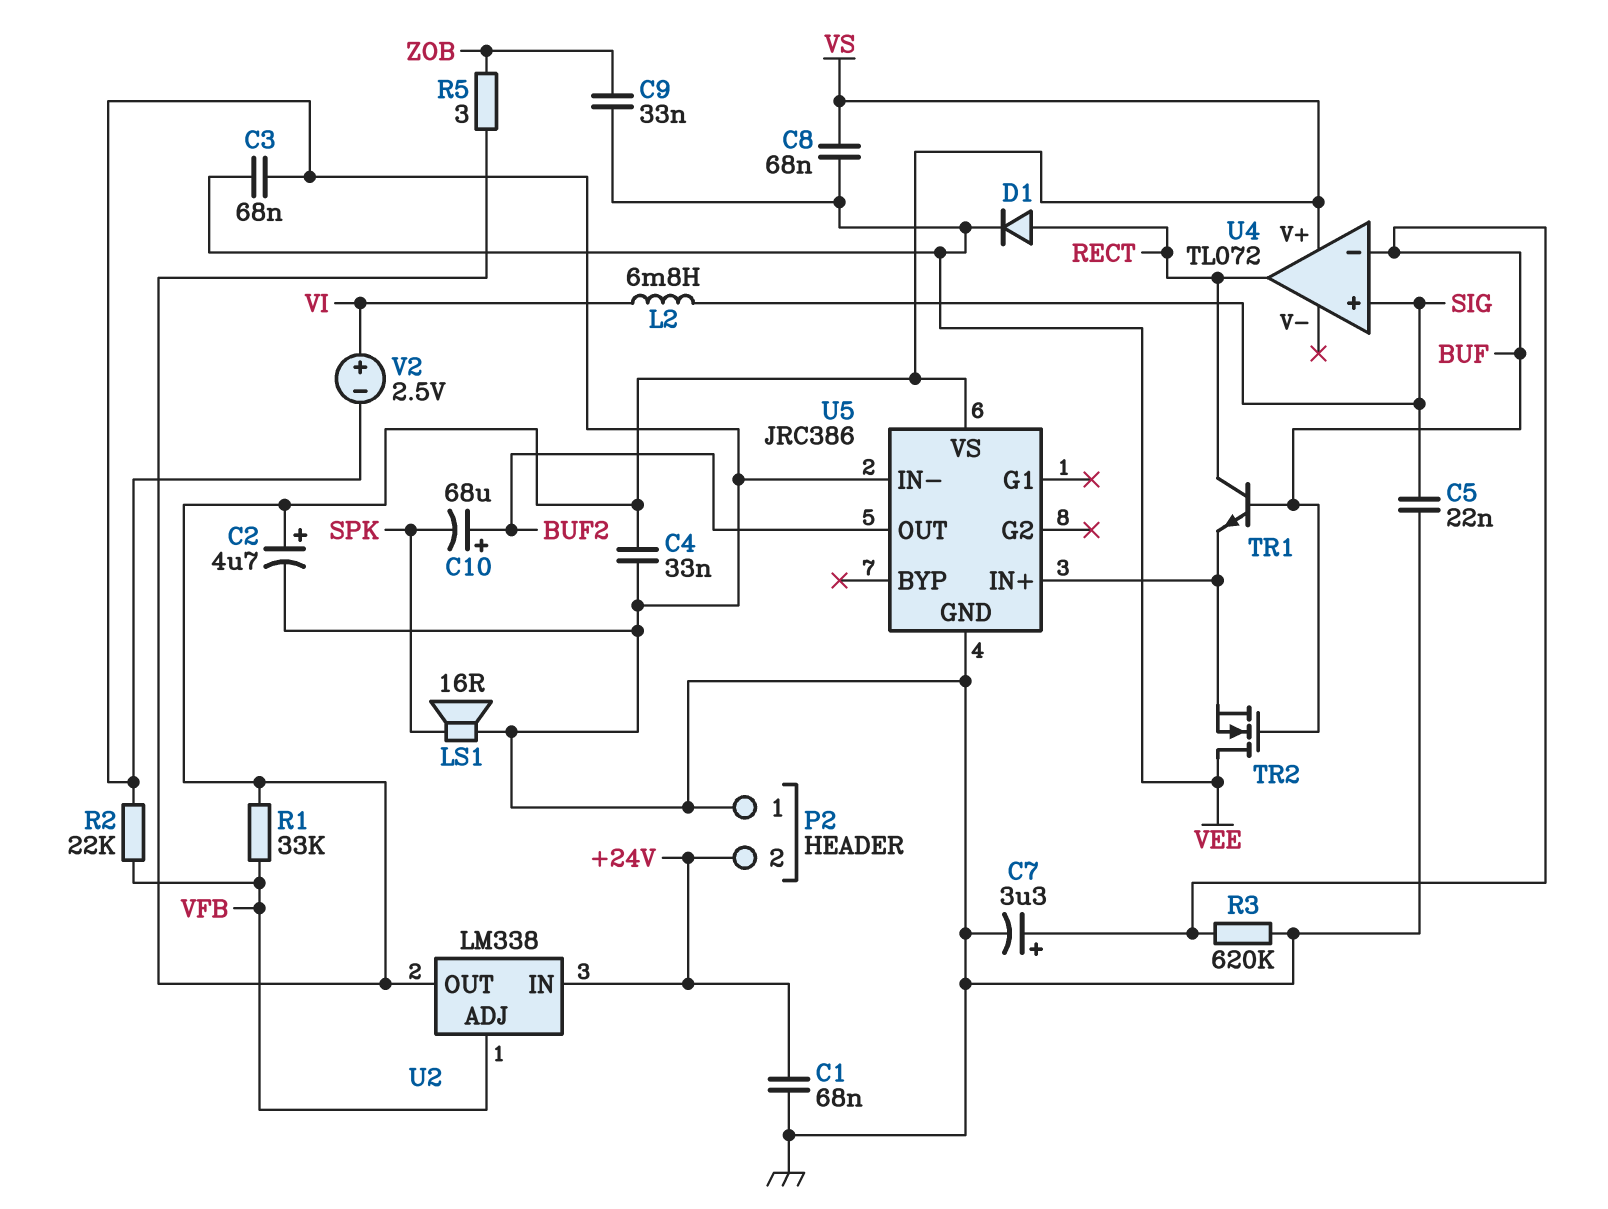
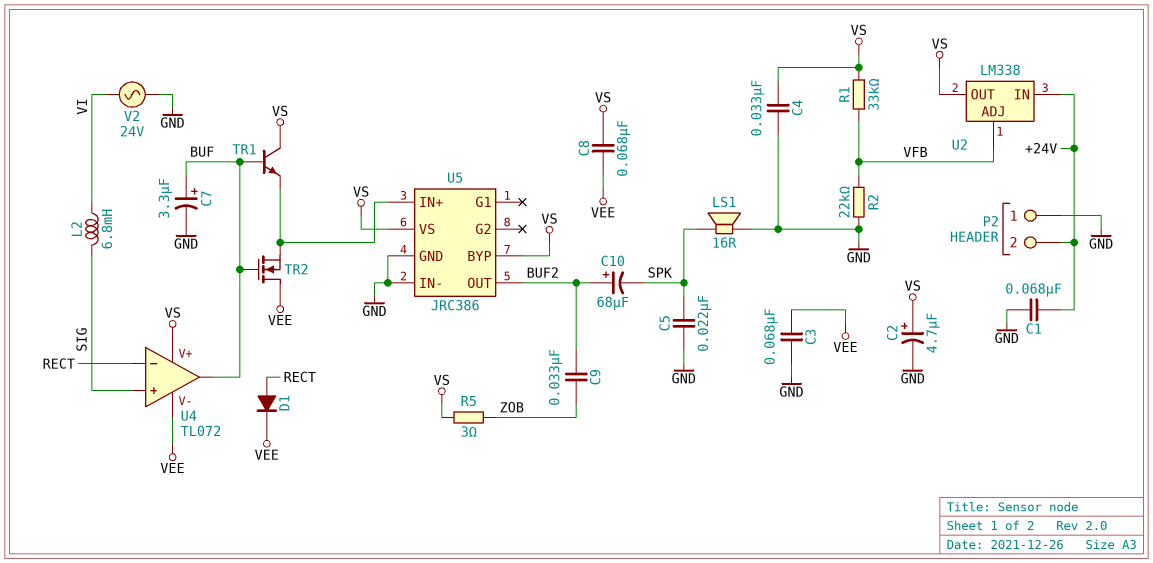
C5: 22nF (GND, SIG) -> 22nF (GND, SPK)
C9: 33nF (VEE, ZOB) -> 33nF (BUF2, ZOB)
R3: 620k (BUF, GND) -> none
TR1: NPN (B BUF, C RECT, E U5/IN+) -> NPN (B BUF, C VS, E U5/IN+)
U4 pin V-: none -> VEE
U4 pin in-: BUF -> RECT
U4 pin out: RECT -> BUF
U5 pin BYP: none -> VS
V2: 2.5V (plus VI, minus GND) -> AC 24V (GND, VI)

